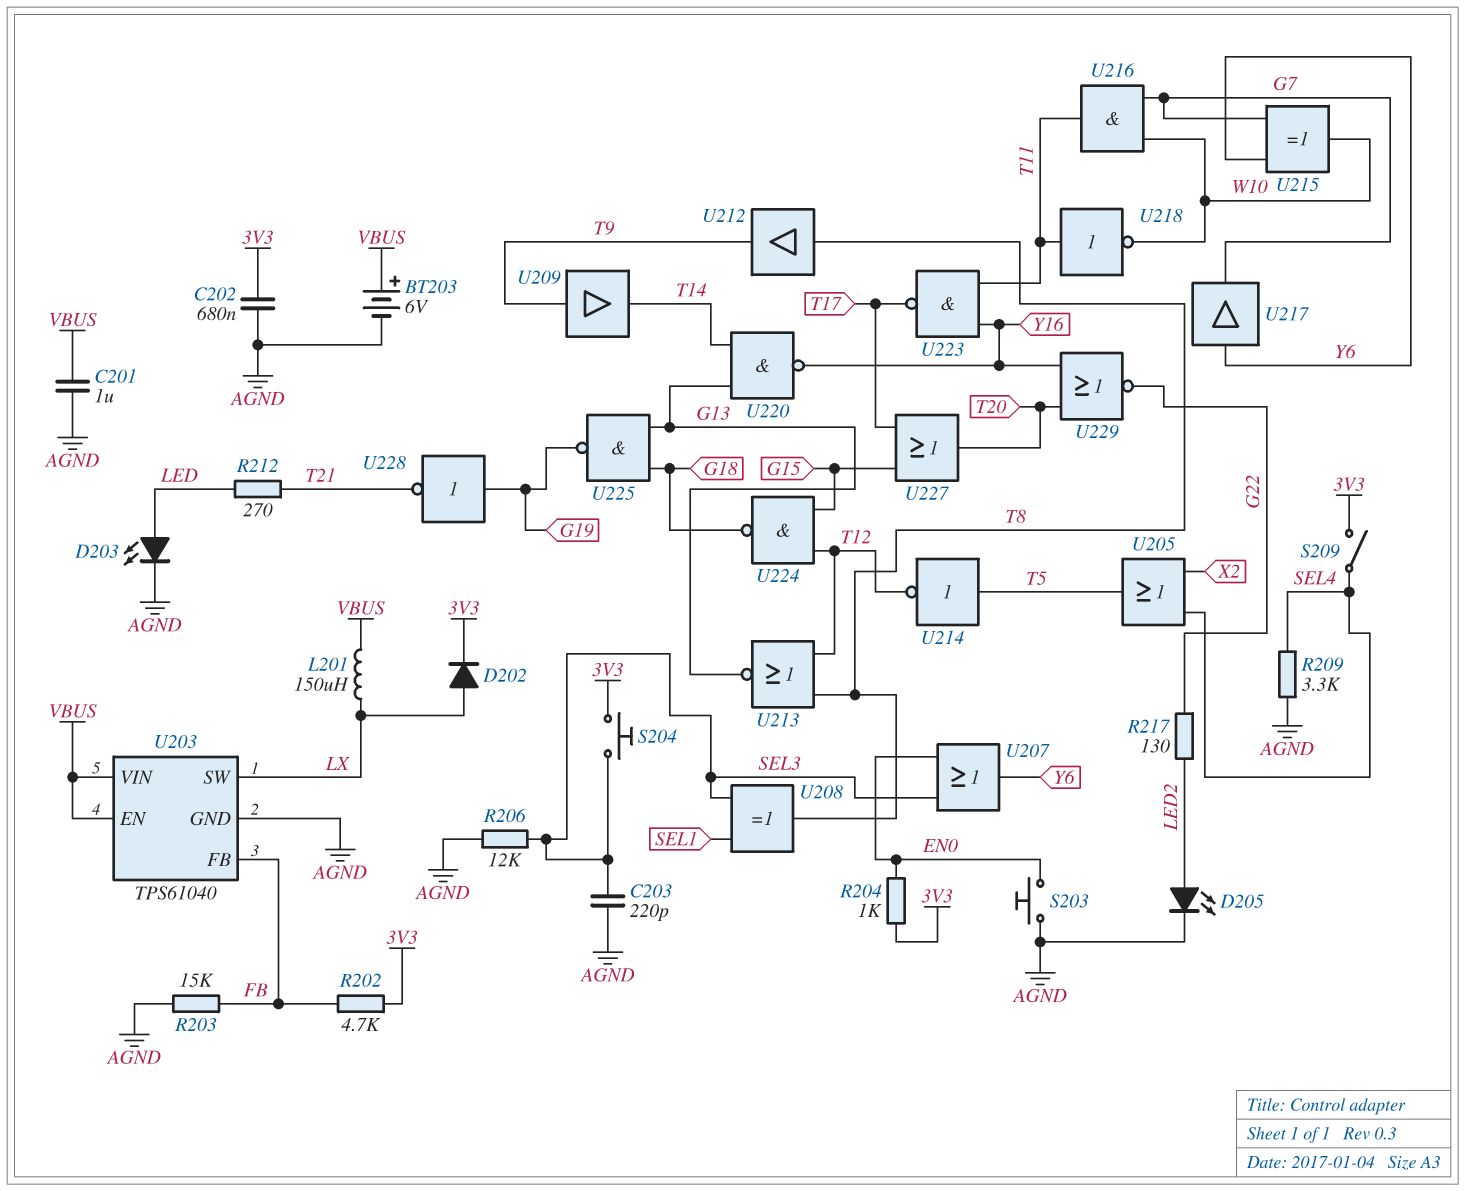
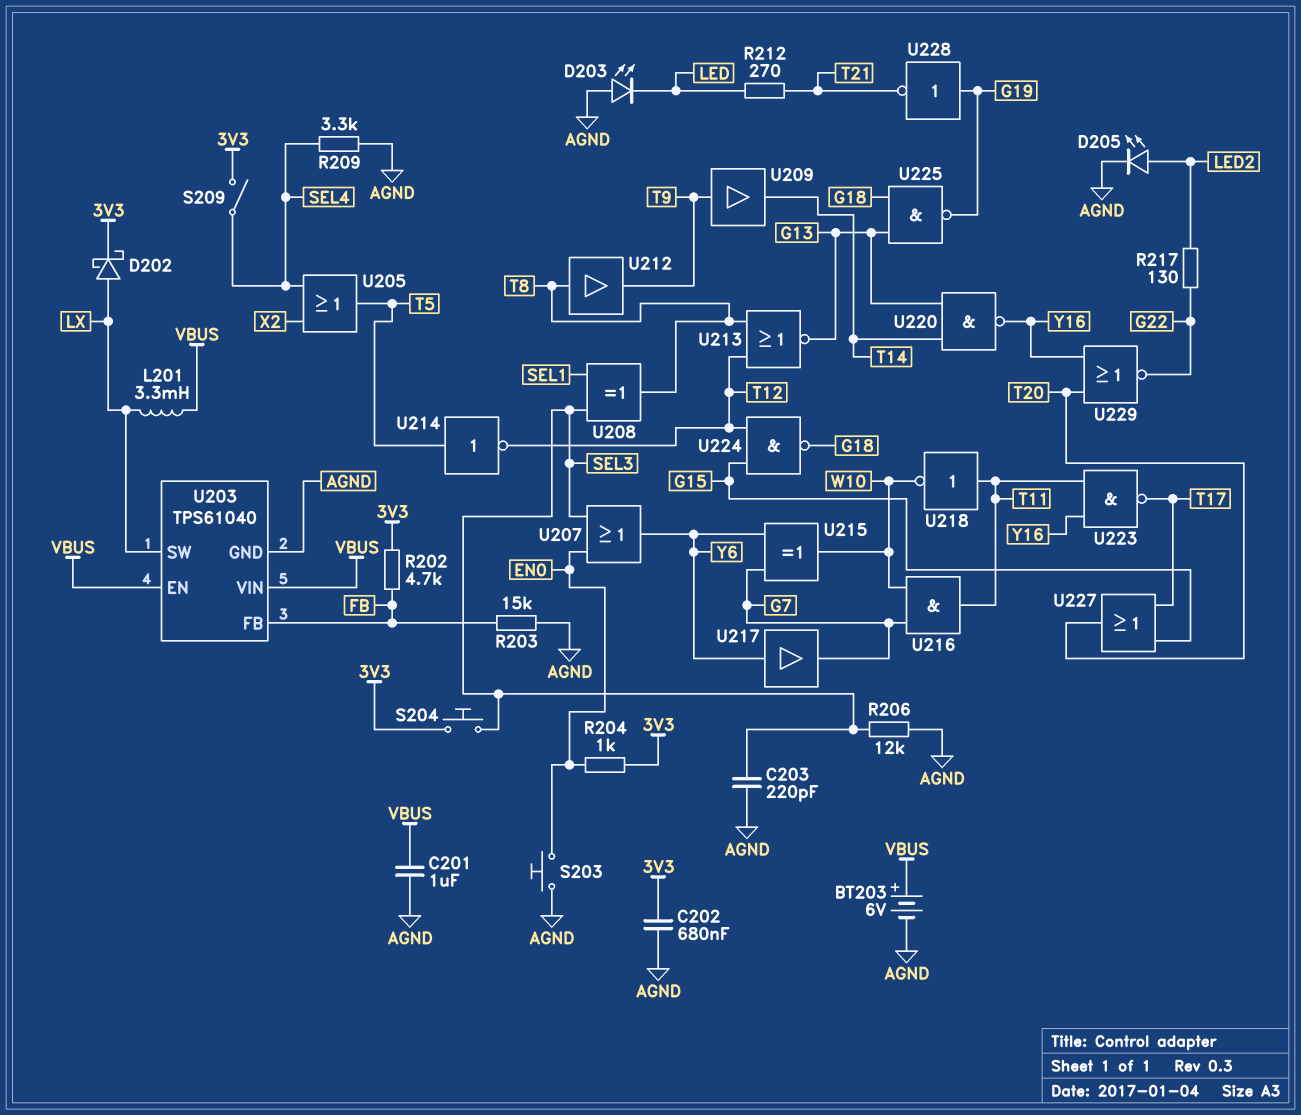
D202: diode (A LX, K 3V3) -> schottky (A LX, K 3V3)
D203: LED (A LED, K AGND) -> LED (A AGND, K LED)
L201: 150uH (LX, VBUS) -> 3.3mH (LX, VBUS)

